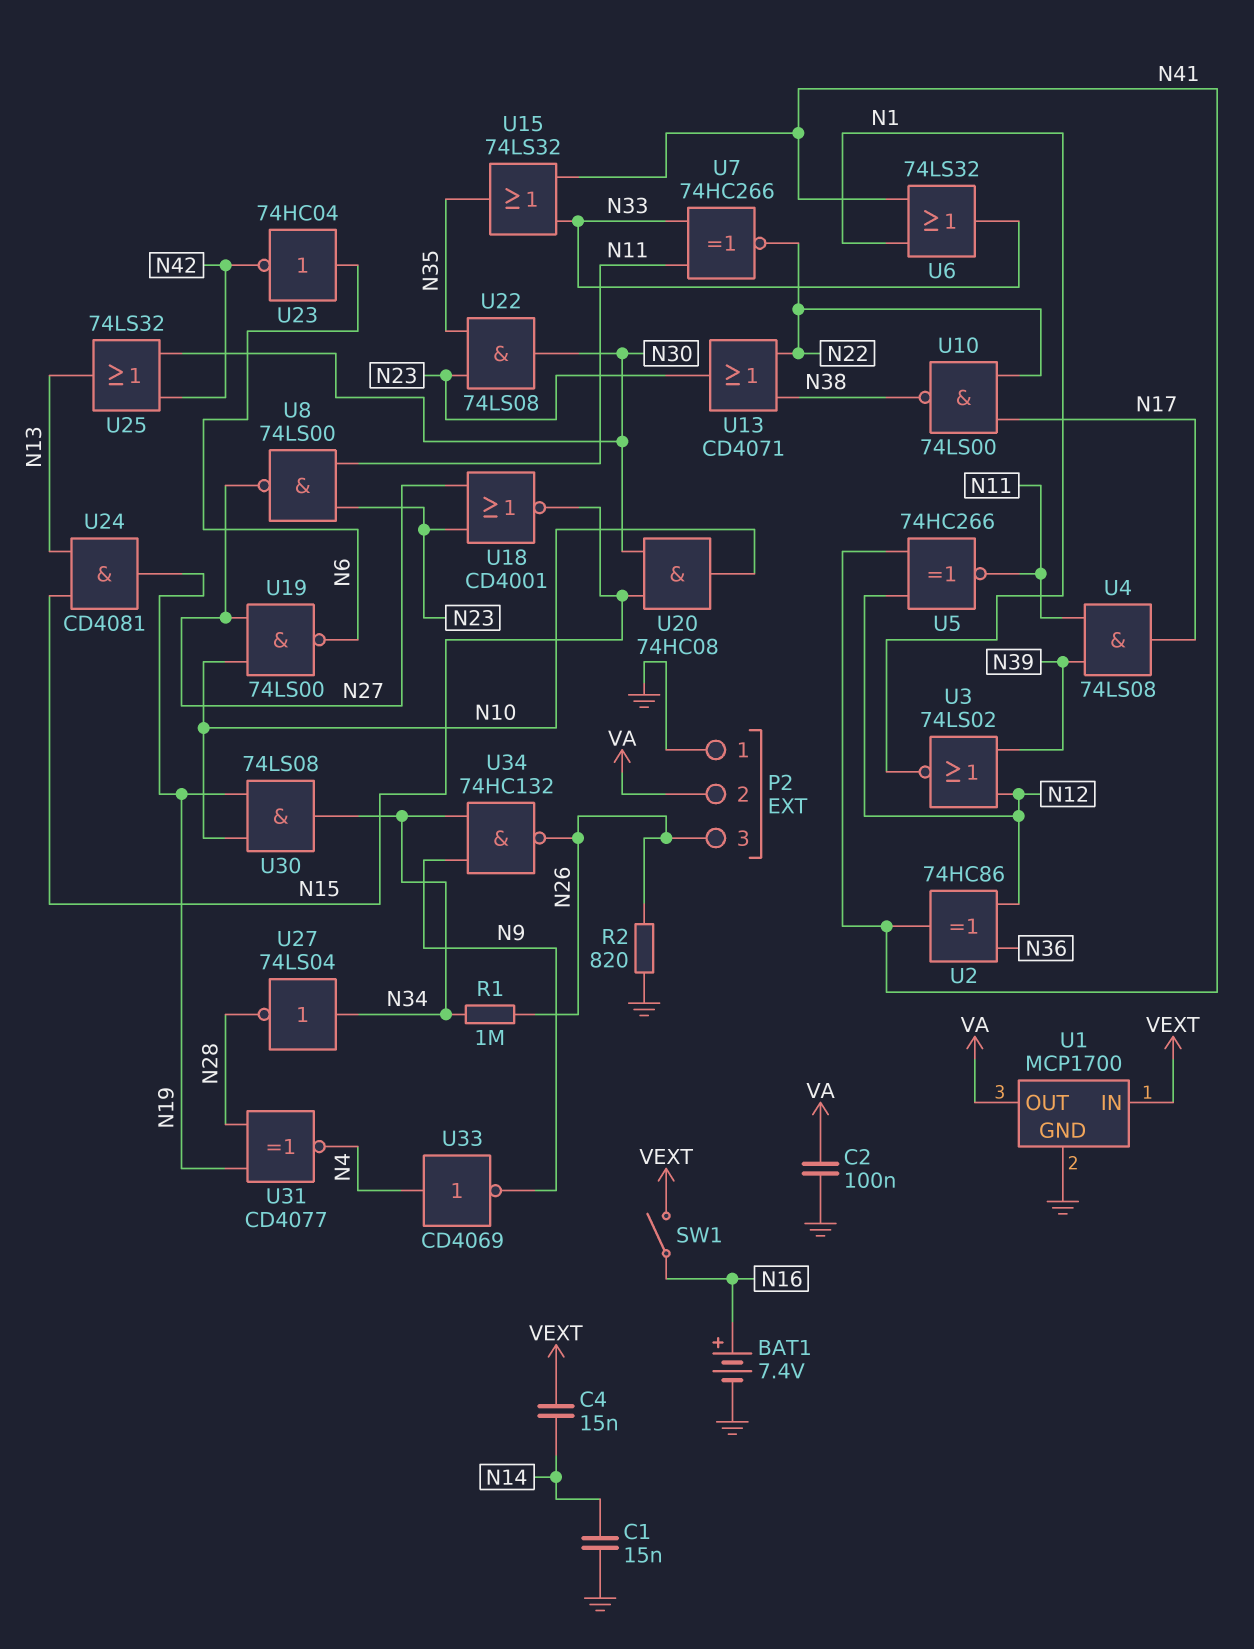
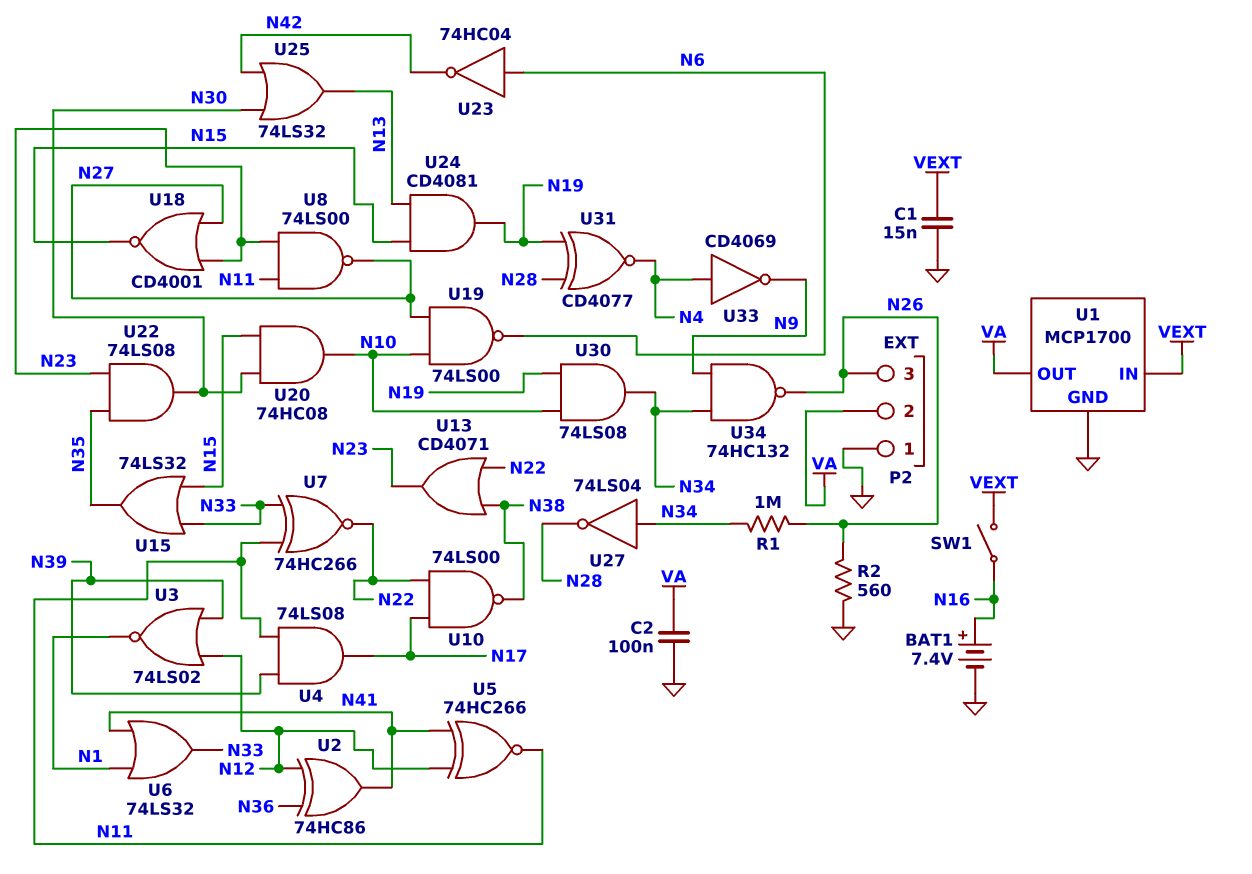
C1: 15nF (GND, N14) -> 15nF (GND, VEXT)
C4: 15nF (N14, VEXT) -> none
R2: 820 (GND, N26) -> 560 (GND, N26)
U15: OR 74LS32 (in N33, in N41, out N35) -> OR 74LS32 (in N15, in N33, out N35)

